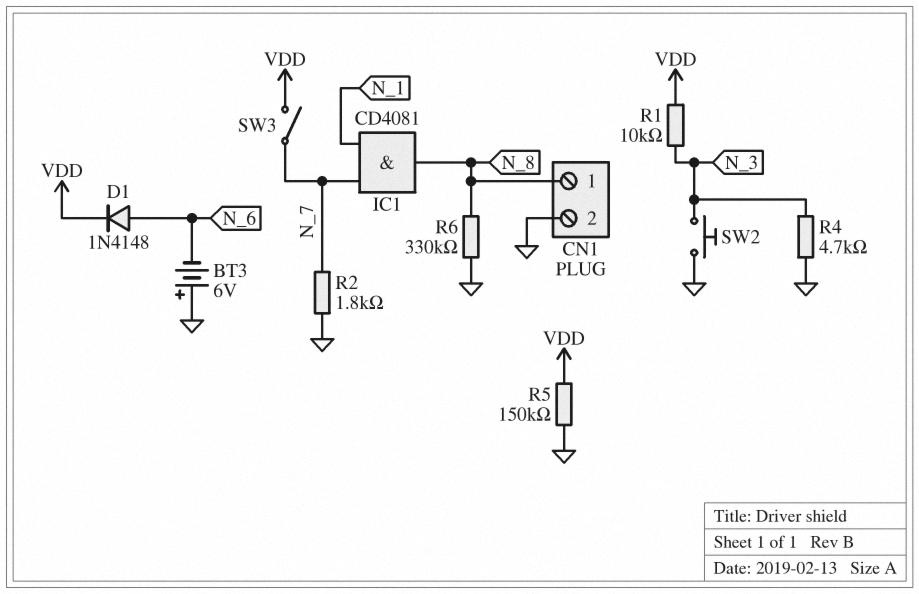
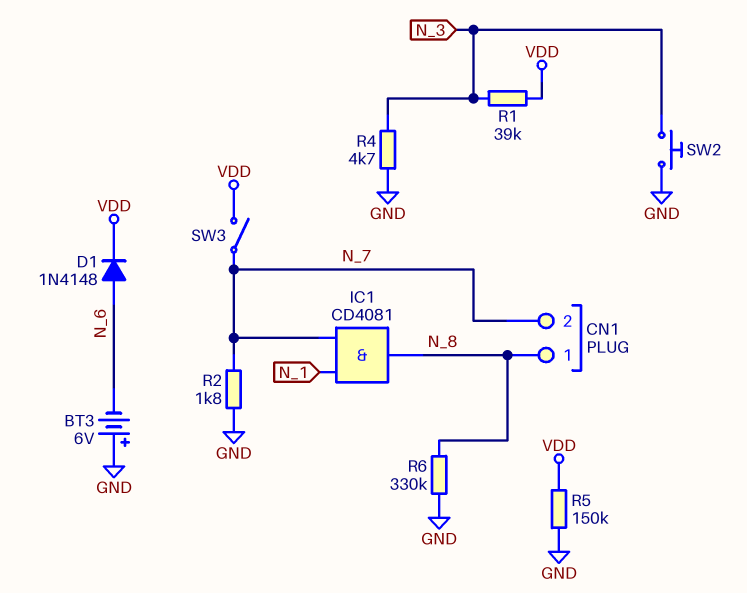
CN1 pin 2: GND -> N_7
R1: 10k (N_3, VDD) -> 39k (N_3, VDD)

